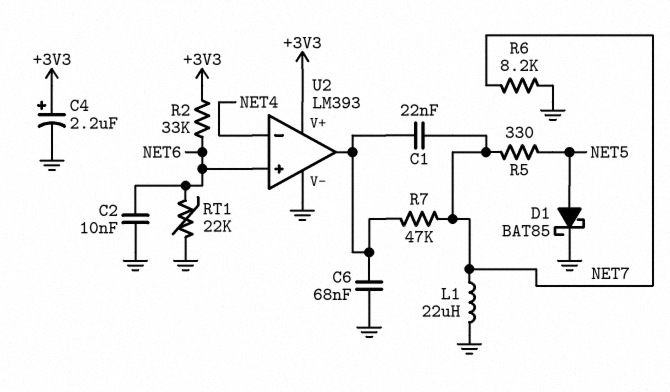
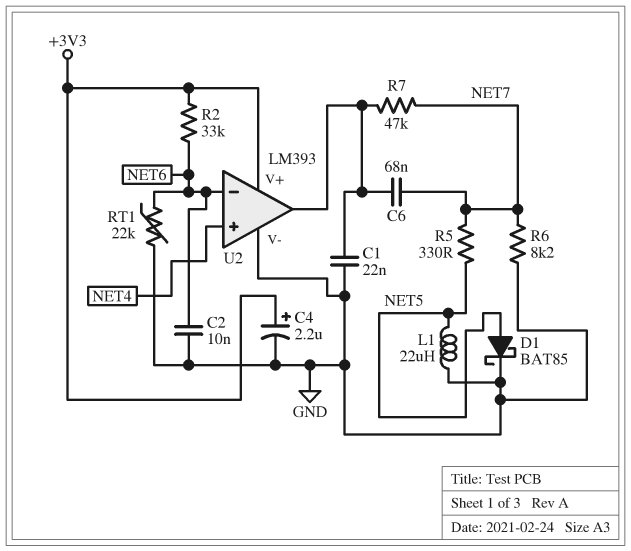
C1: 22nF (NET7, U2/out) -> 22nF (GND, U2/out)
C6: 68nF (GND, U2/out) -> 68nF (NET7, U2/out)
L1: 22uH (GND, NET7) -> 22uH (GND, NET5)
U2 pin in+: NET6 -> NET4
U2 pin in-: NET4 -> NET6

